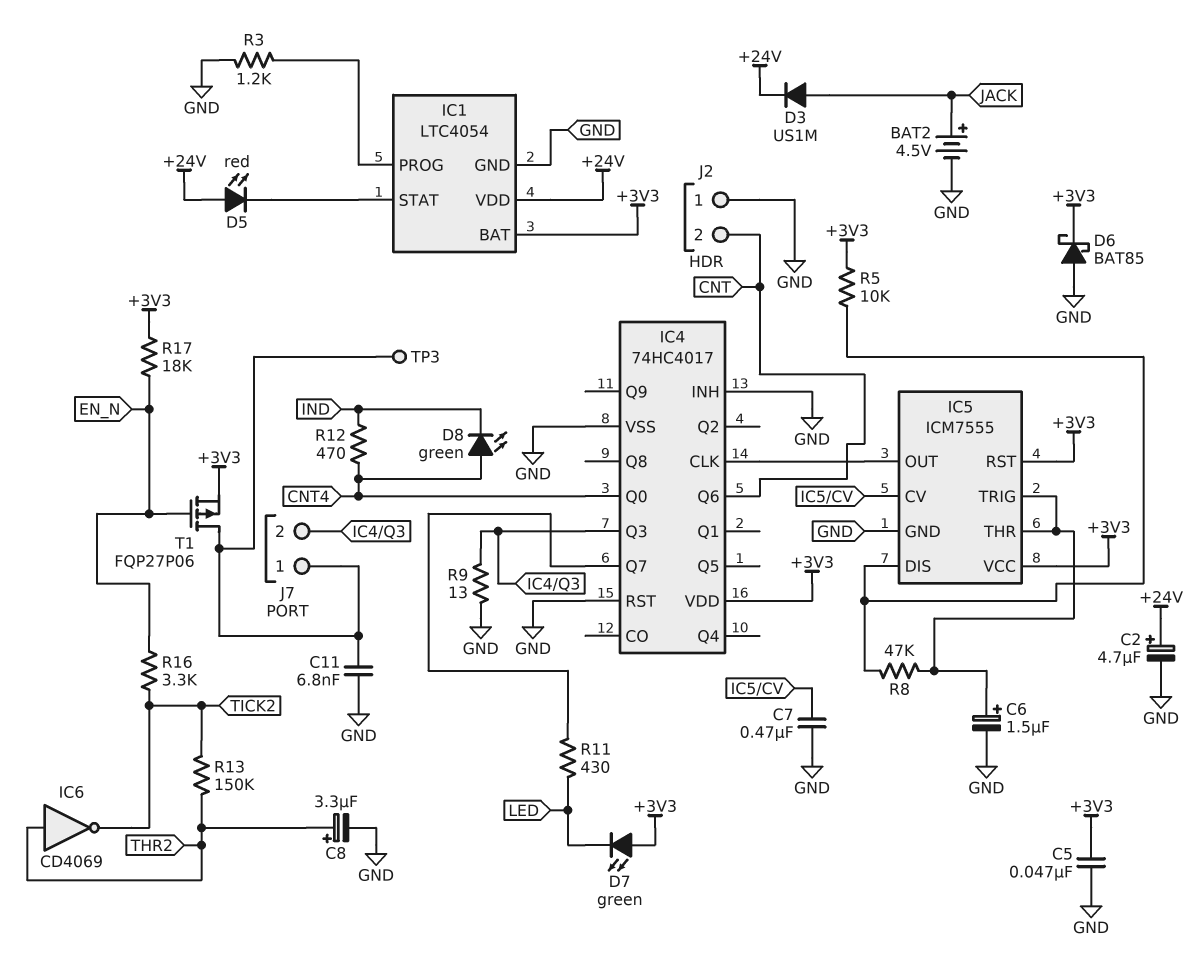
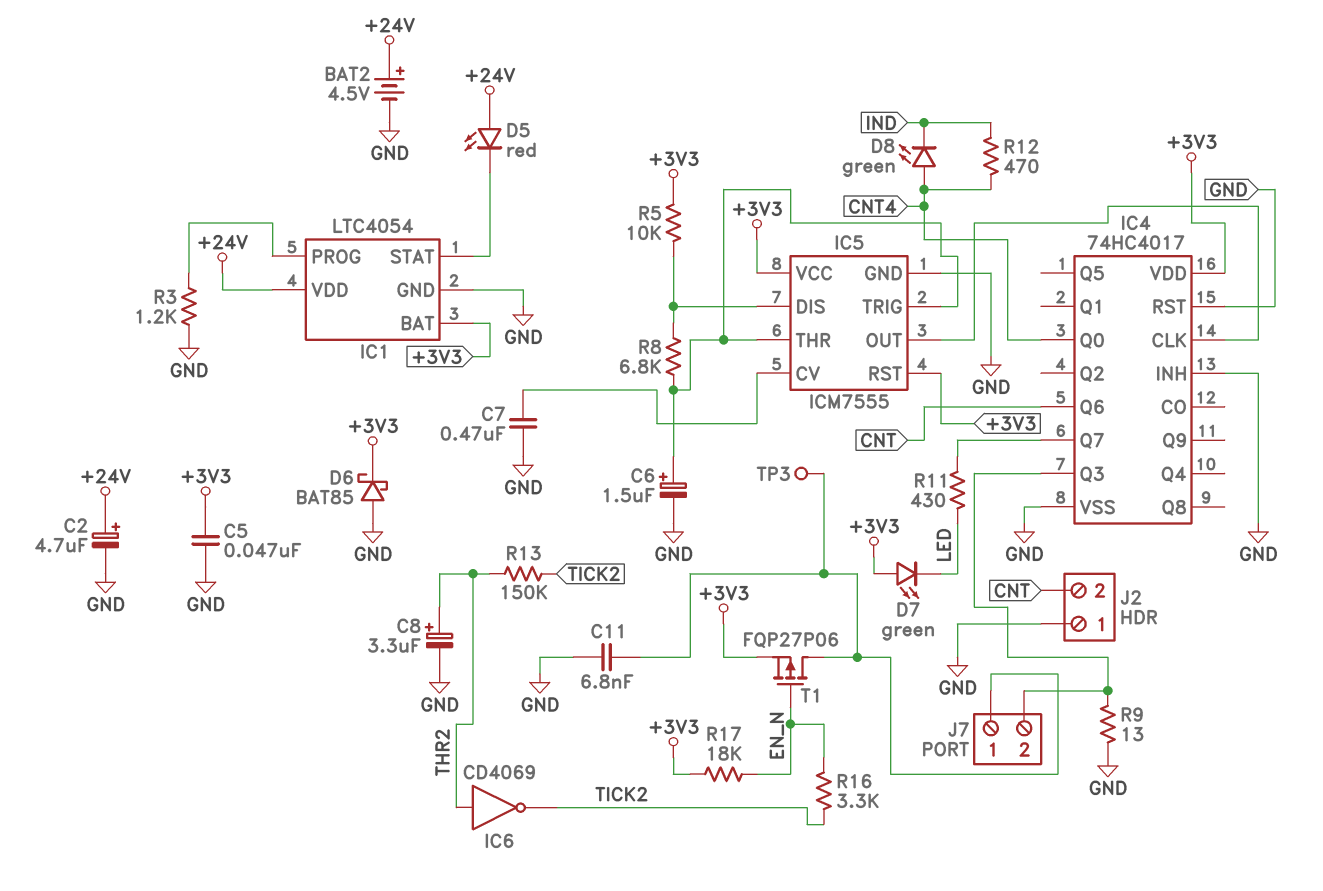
BAT2: 4.5V (plus JACK, minus GND) -> 4.5V (plus +24V, minus GND)
D3: diode US1M (A JACK, K +24V) -> none
R8: 47k (IC5/DIS, IC5/THR) -> 6.8k (IC5/DIS, IC5/THR)

